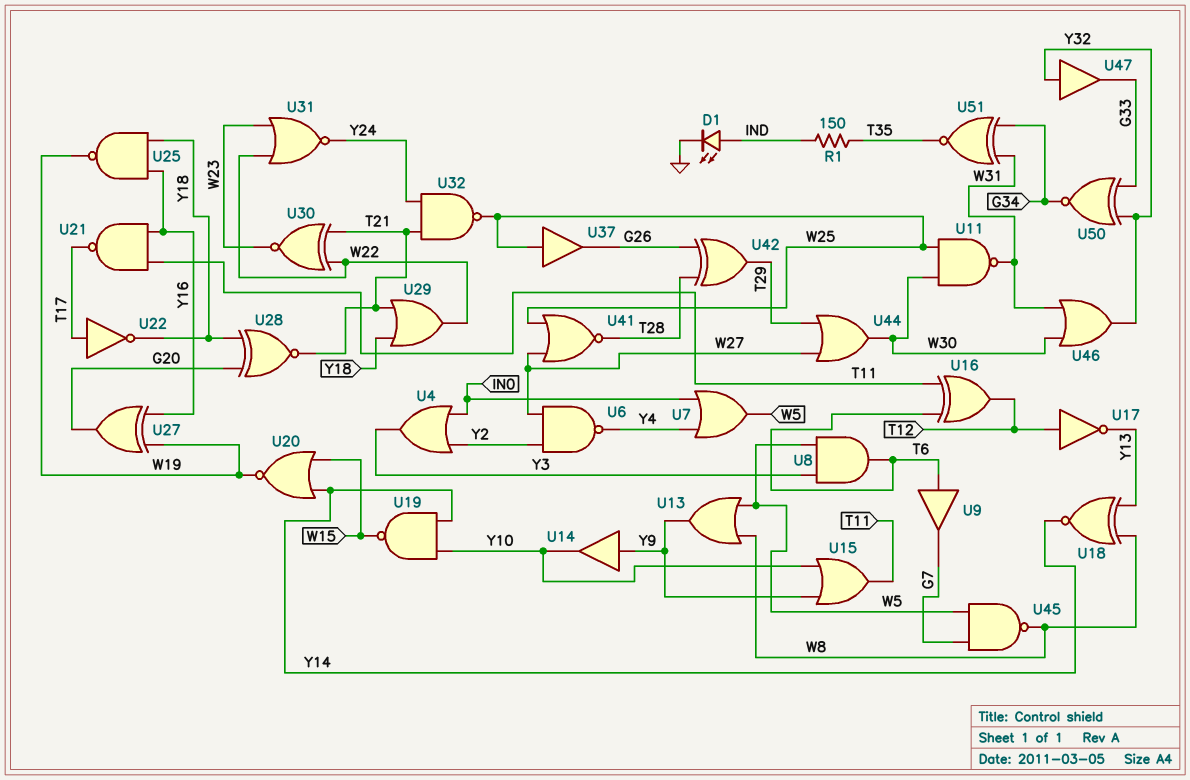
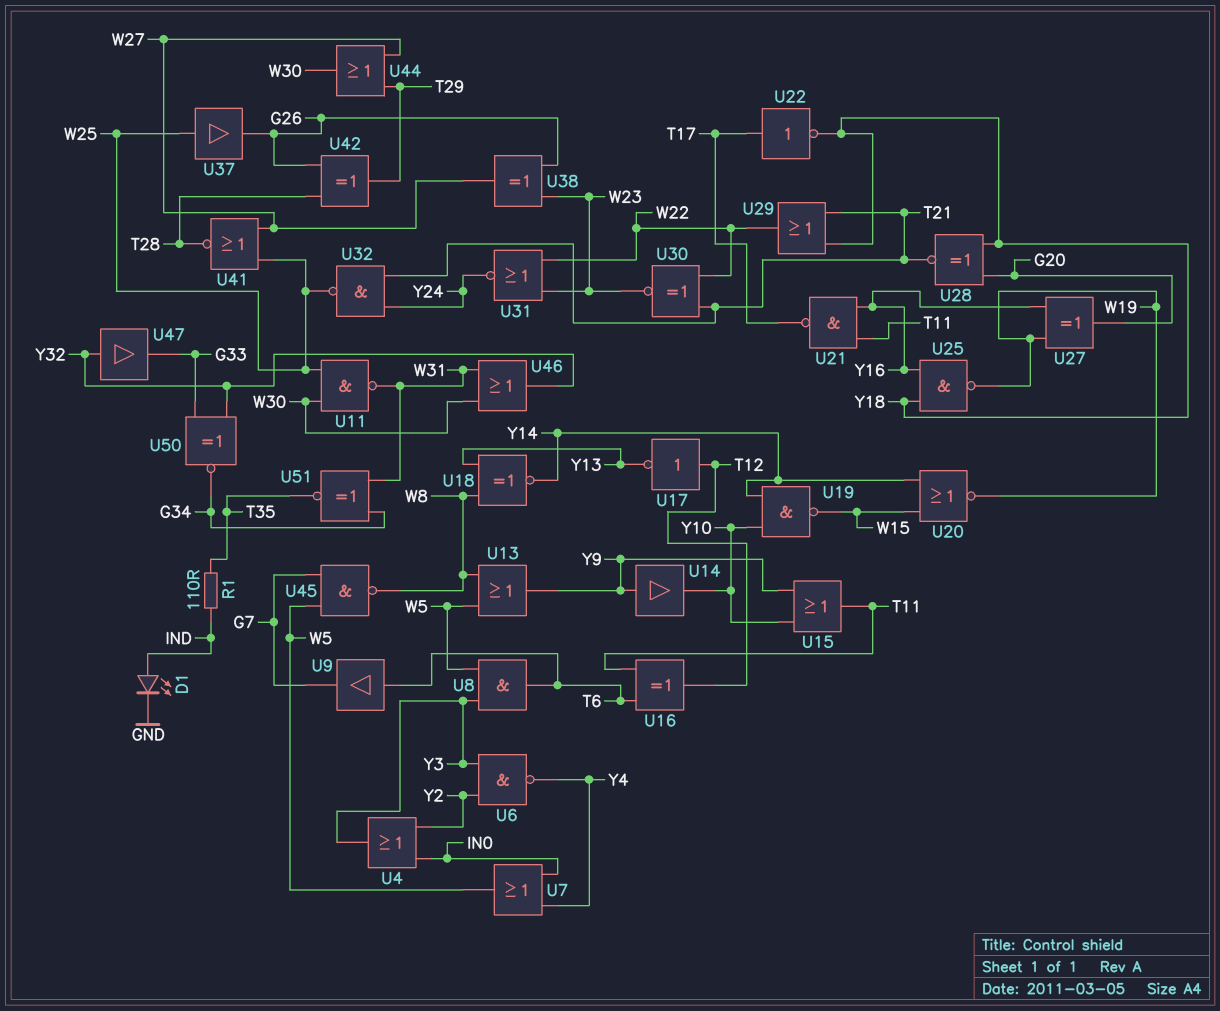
R1: 150 (IND, T35) -> 110 (IND, T35)
U6: NAND (in W27, in Y2, out Y4) -> NAND (in Y2, in Y3, out Y4)
U38: none -> XOR (in G26, in W23, out W27)

